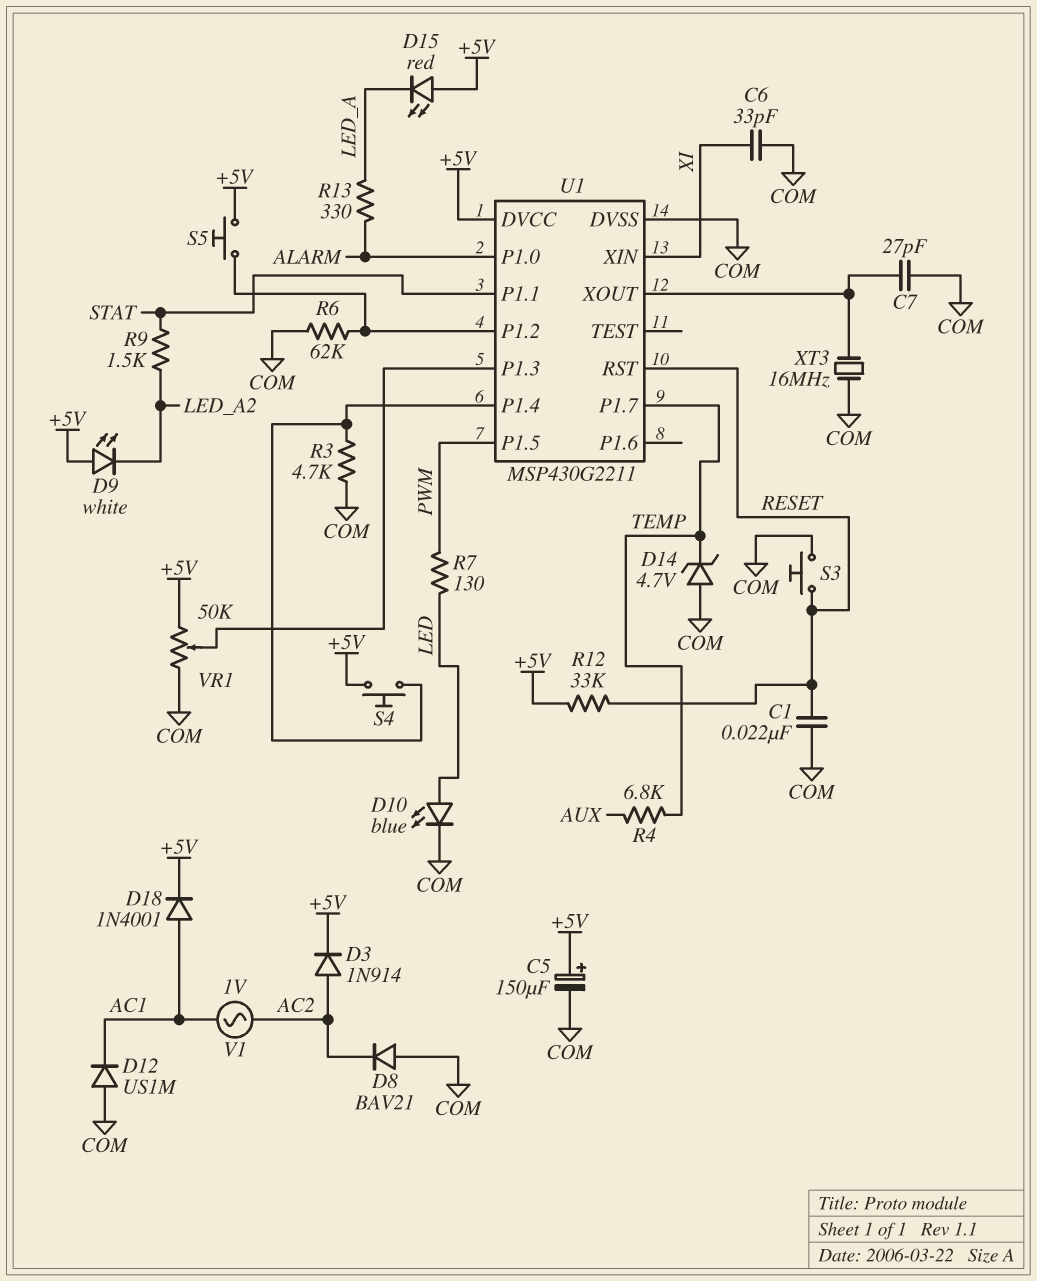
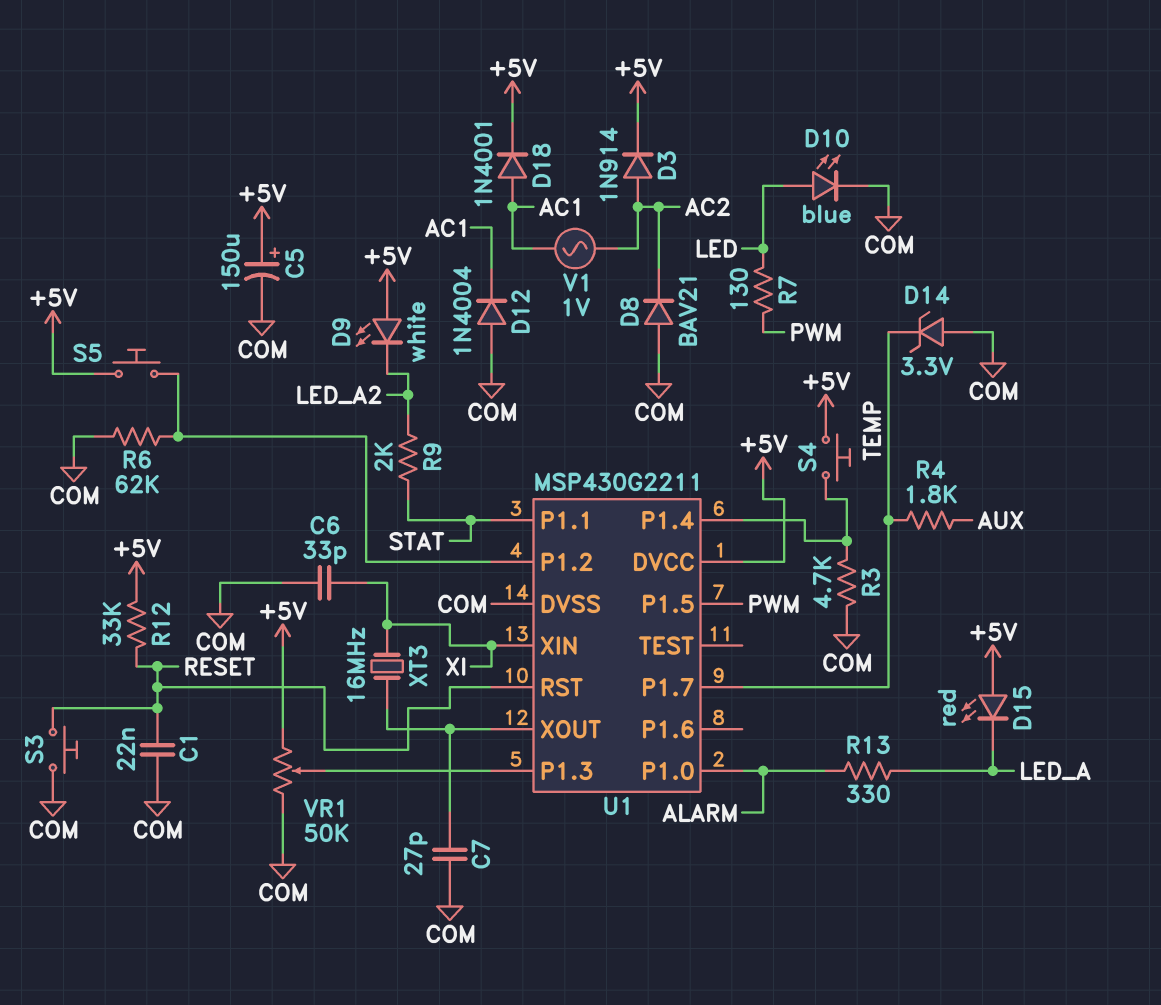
D12: diode US1M (A COM, K AC1) -> diode 1N4004 (A COM, K AC1)
D14: zener 4.7V (A COM, K TEMP) -> zener 3.3V (A COM, K TEMP)
R4: 6.8k (AUX, TEMP) -> 1.8k (AUX, TEMP)
R9: 1.5k (LED_A2, STAT) -> 2k (LED_A2, STAT)
XT3: 16MHz (COM, U1/XOUT) -> 16MHz (U1/XOUT, XI)

